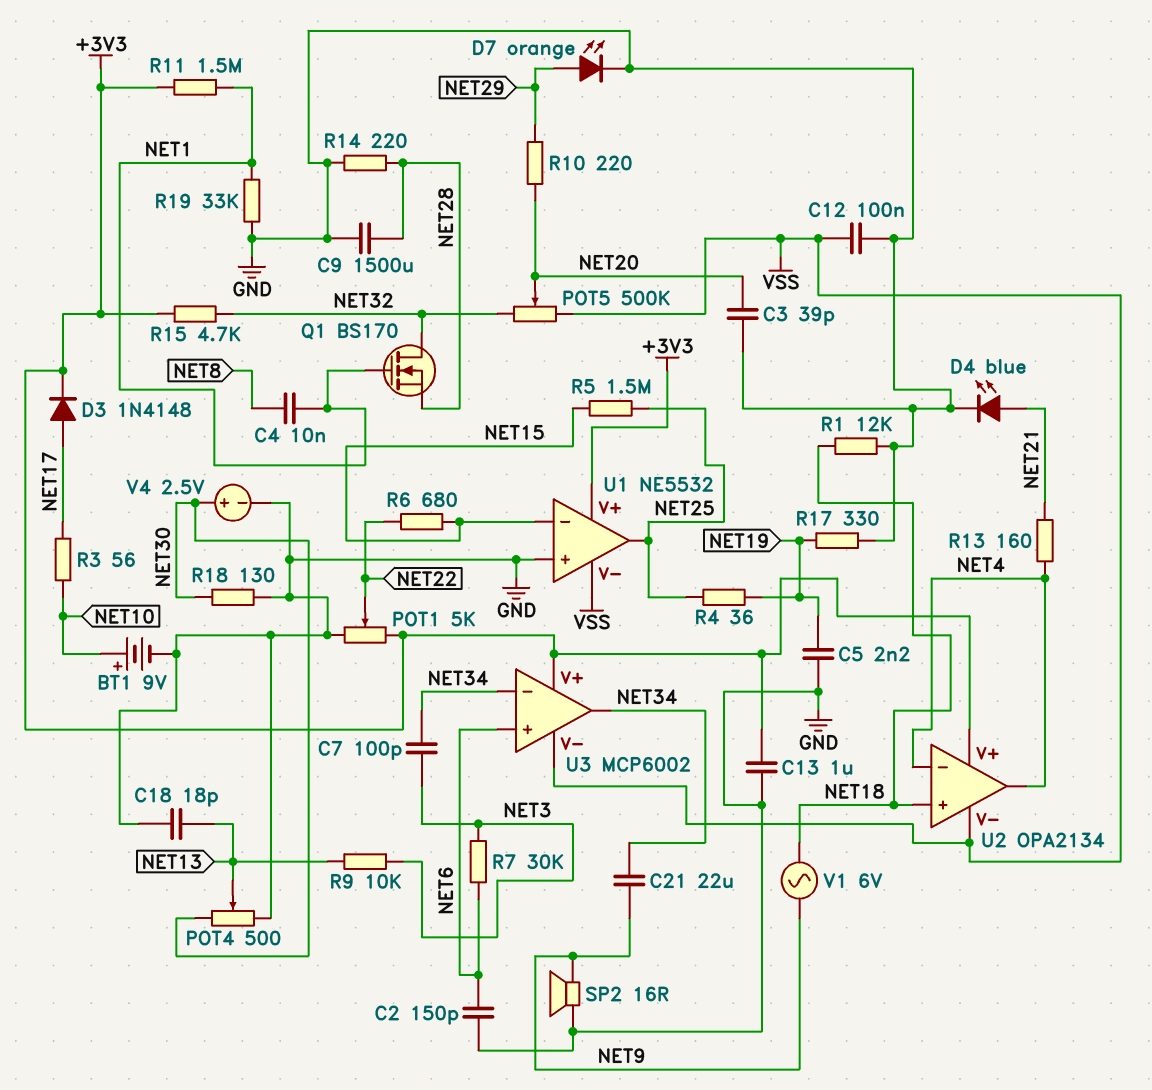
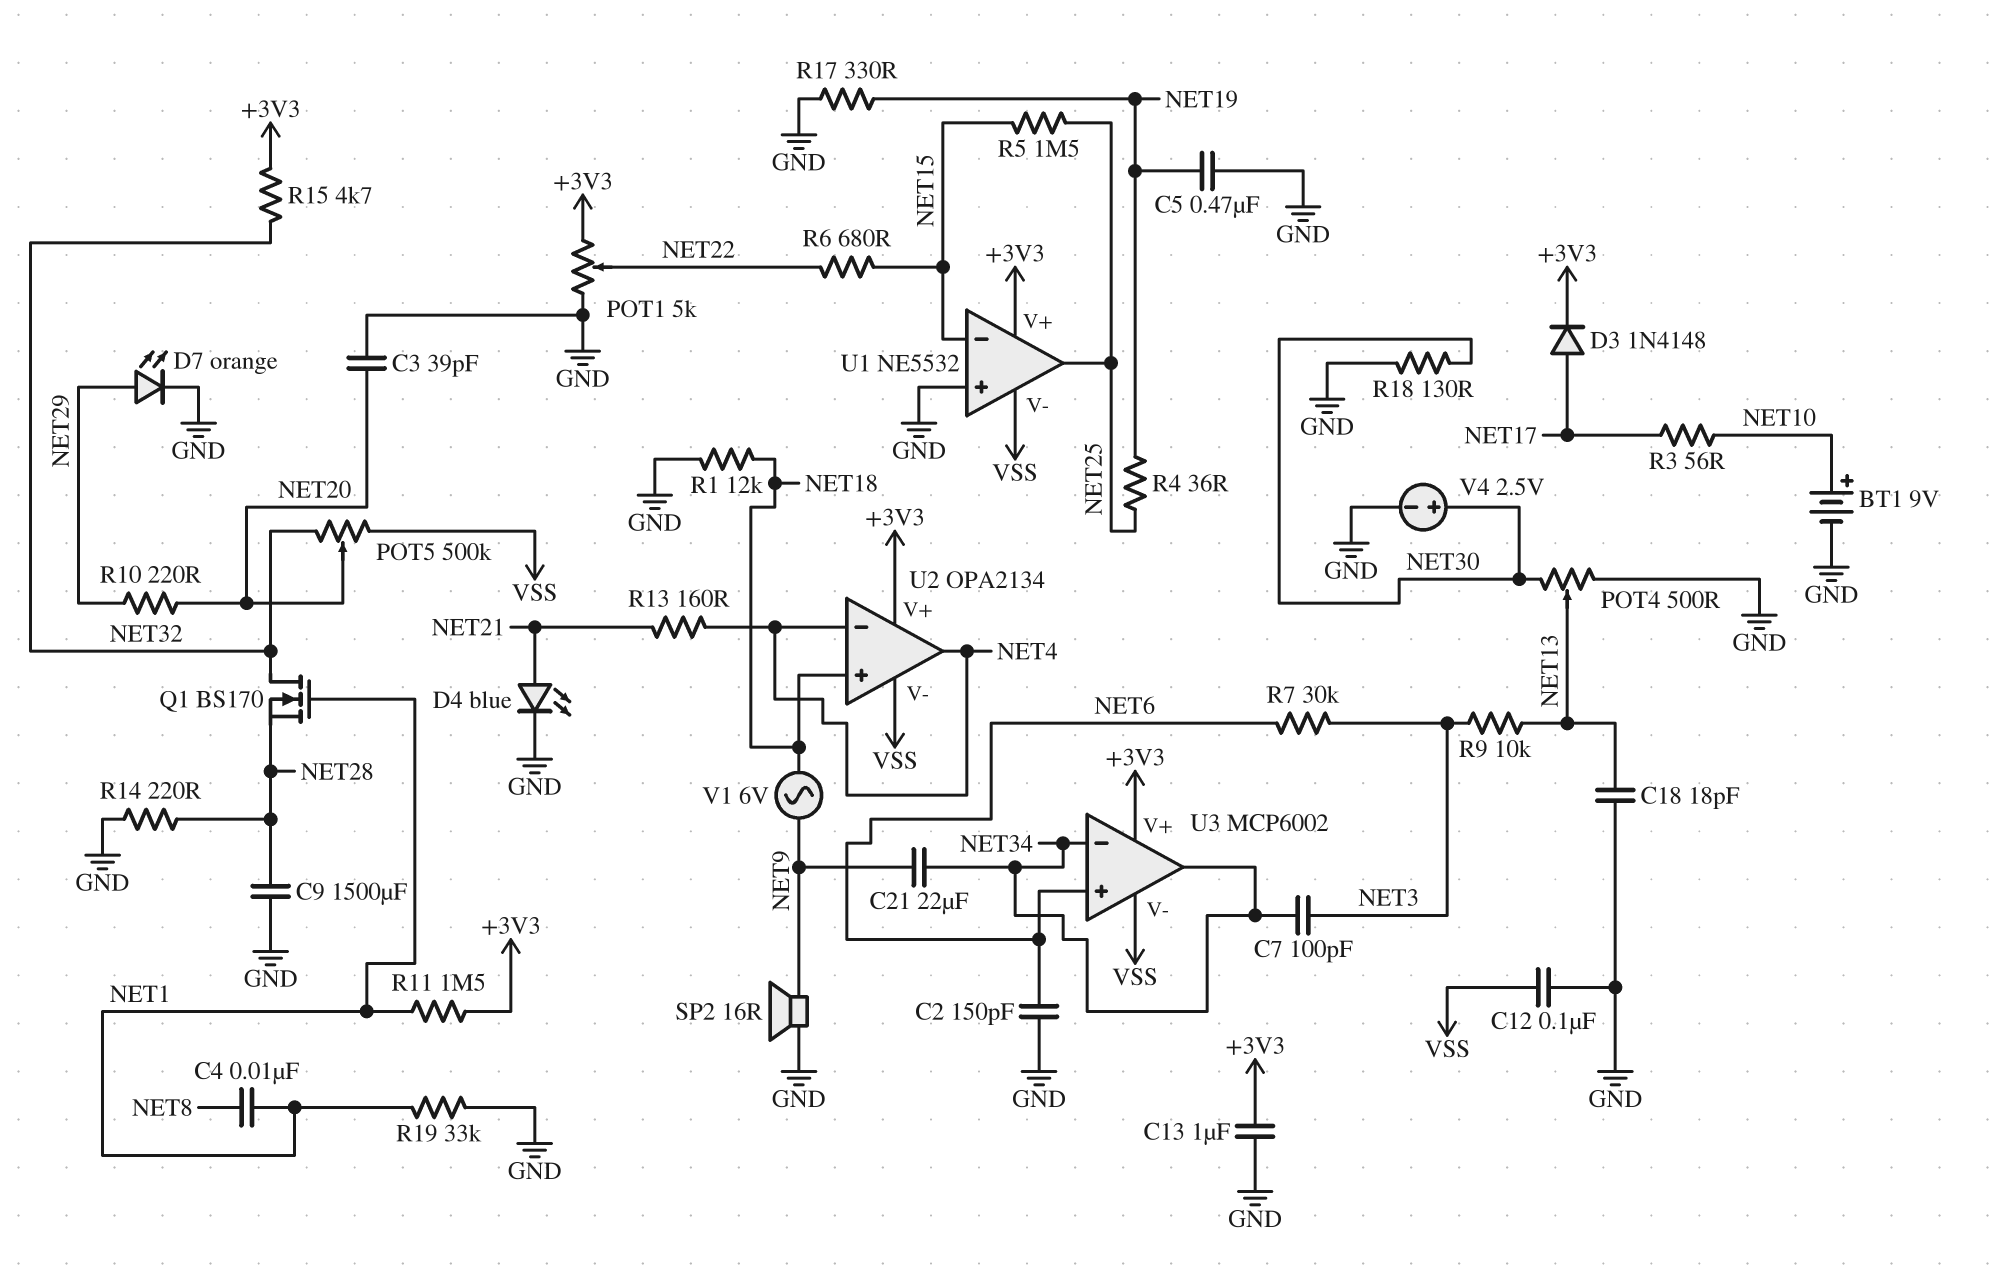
C5: 2.2nF (GND, NET19) -> 470nF (GND, NET19)

